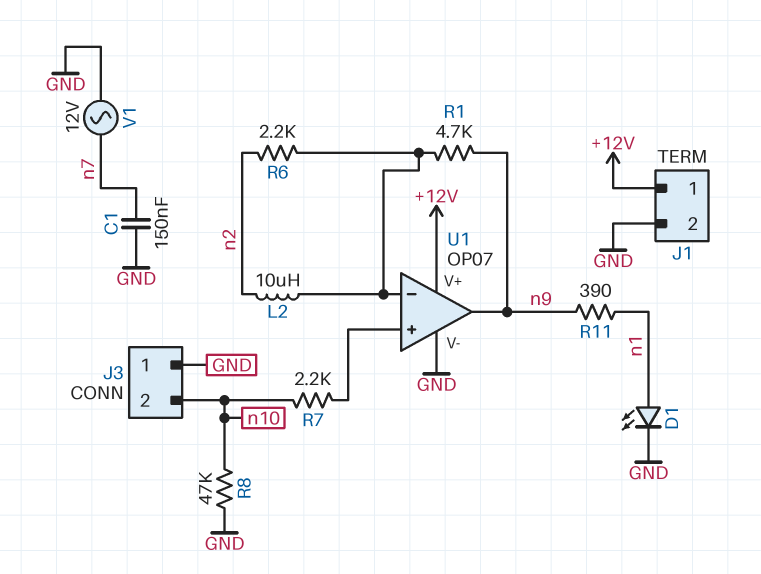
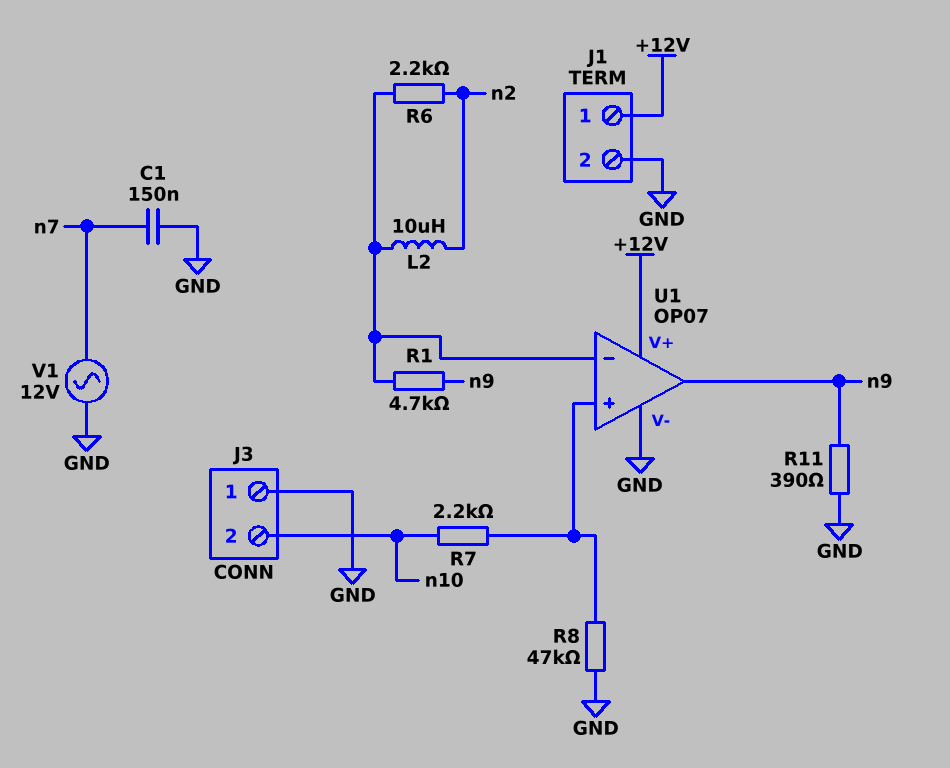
D1: LED (A n1, K GND) -> none
R8: 47k (GND, n10) -> 47k (GND, U1/in+)
R11: 390 (n1, n9) -> 390 (GND, n9)

